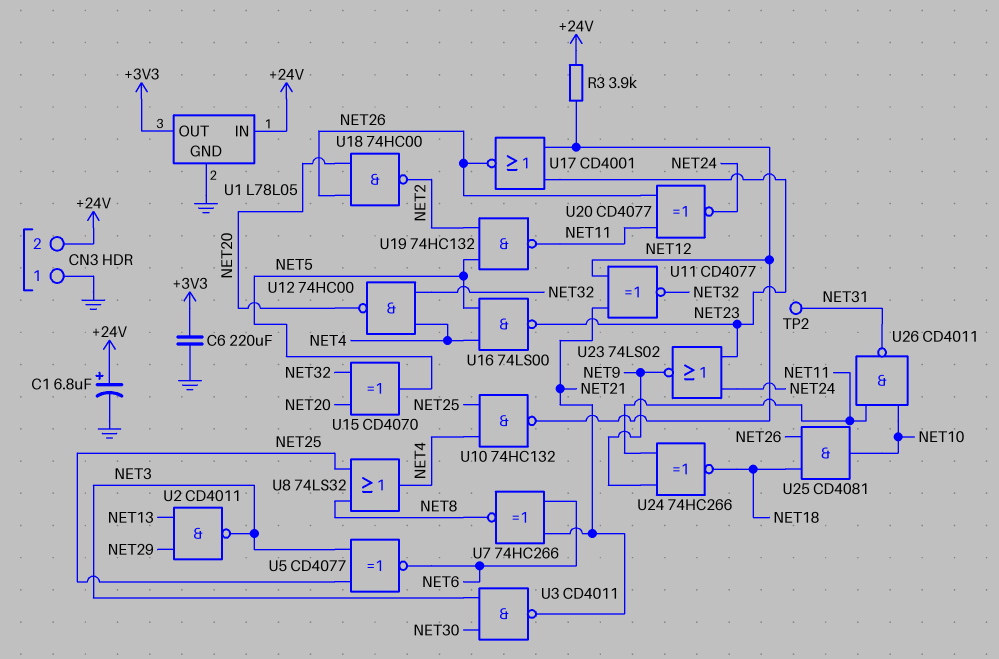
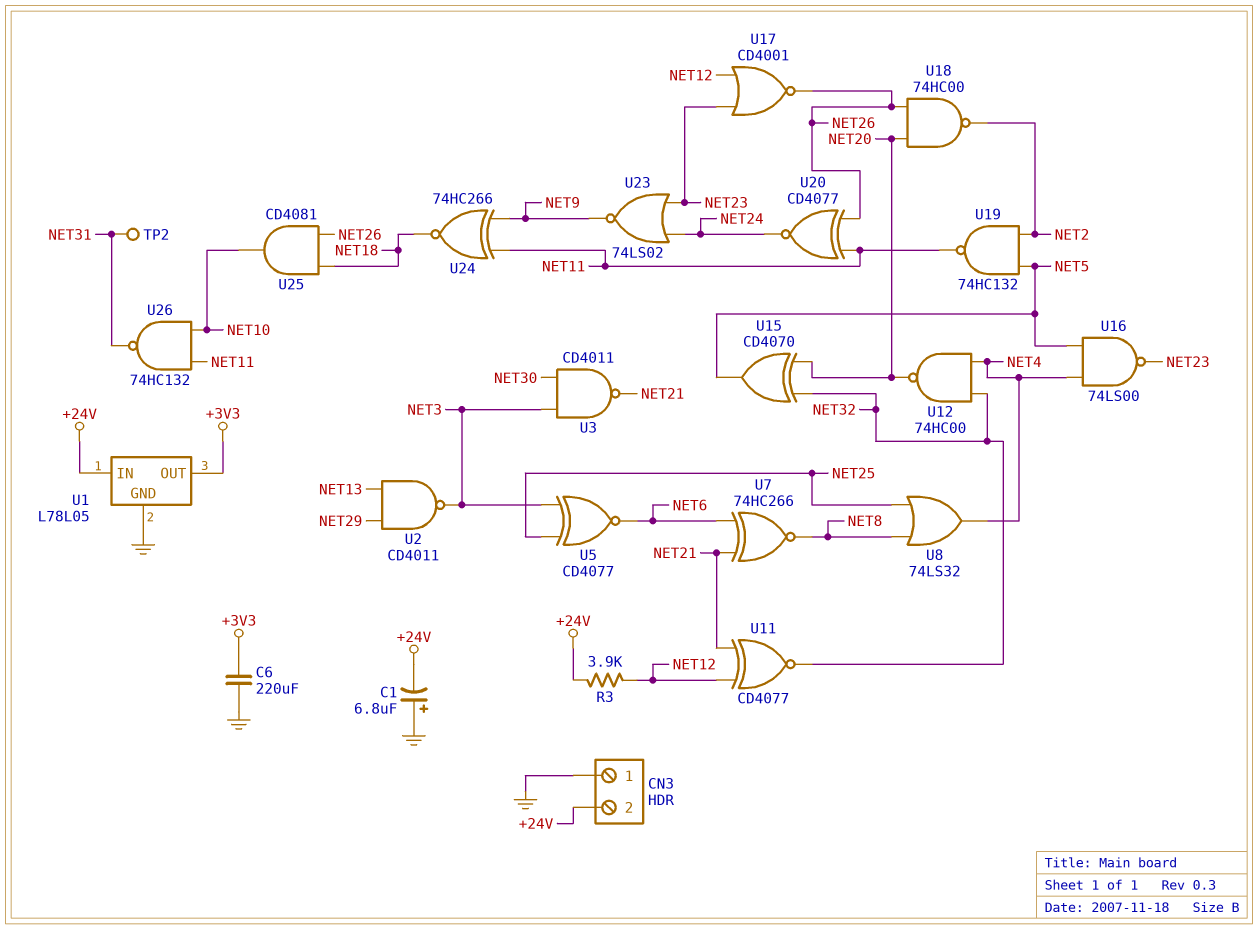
C1: 6.8uF (plus +24V, minus GND) -> 6.8uF (plus GND, minus +24V)
U10: NAND 74HC132 (in NET4, in NET25, out NET12) -> none
U26: NAND CD4011 (in NET10, in NET11, out NET31) -> NAND 74HC132 (in NET10, in NET11, out NET31)

